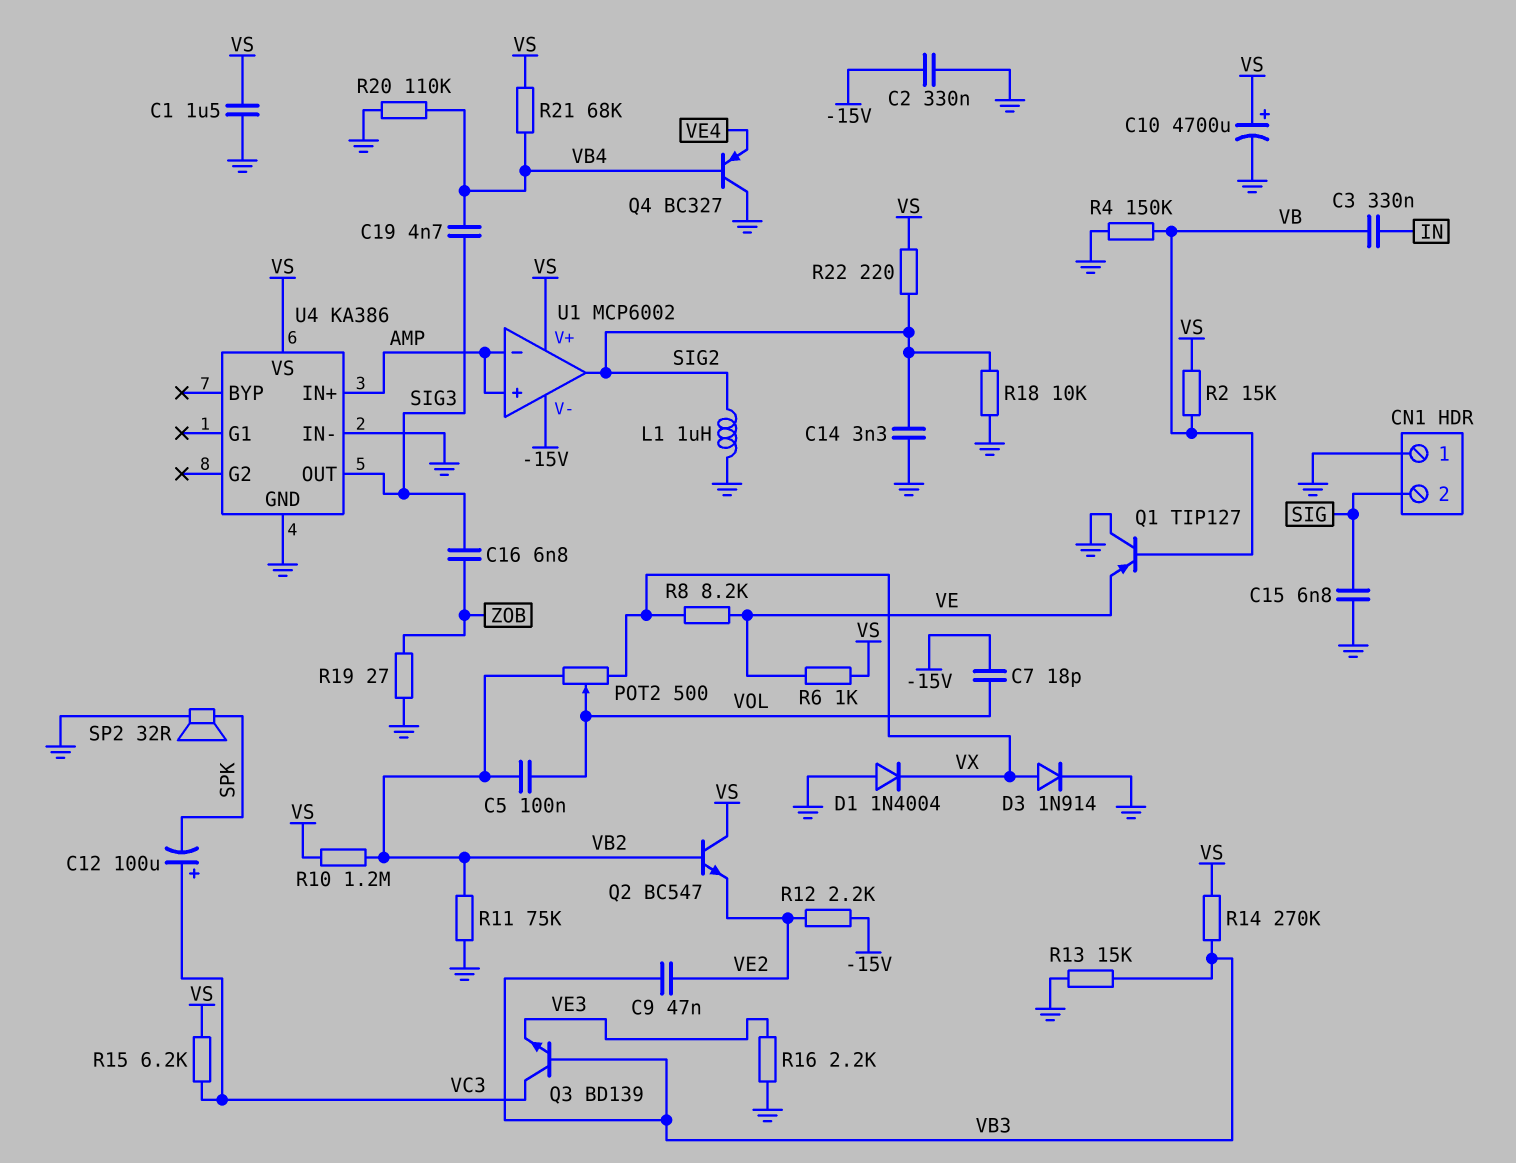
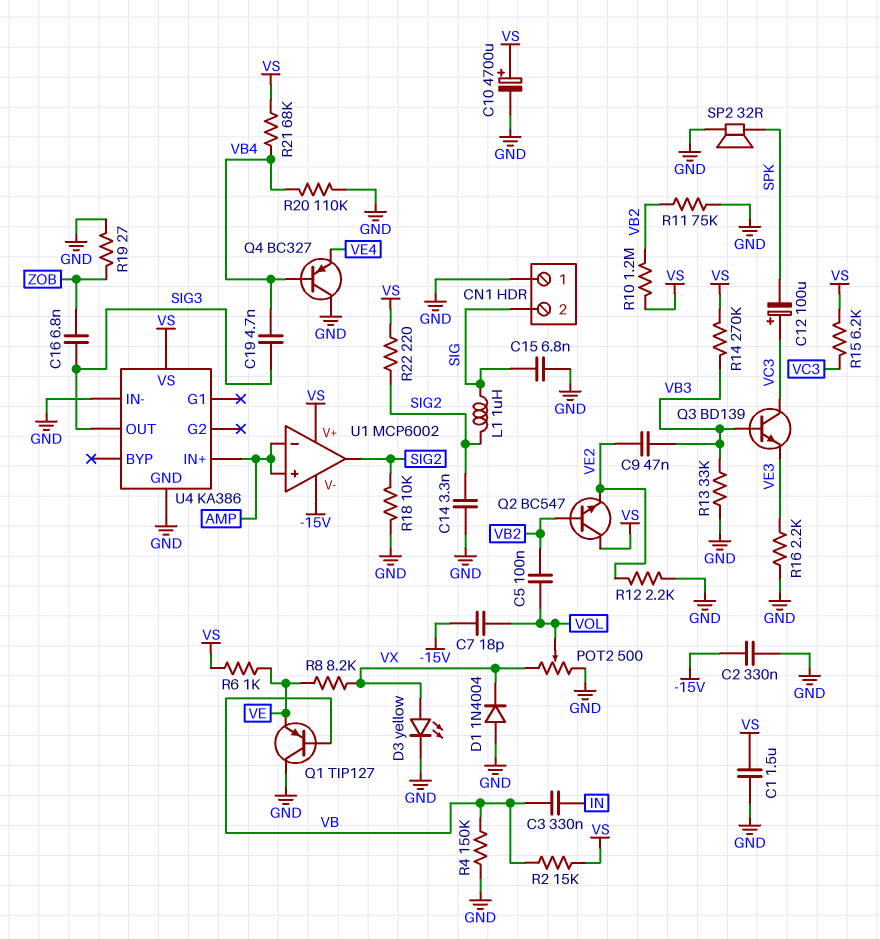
D3: diode 1N914 (A VX, K GND) -> LED yellow (A VX, K GND)
L1: 1uH (GND, SIG2) -> 1uH (SIG, SIG2)
POT2: 500 (VB2, VX, wiper VOL) -> 500 (GND, VX, wiper VOL)
R12: 2.2k (-15V, VE2) -> 2.2k (GND, VE2)
R13: 15k (GND, VB3) -> 33k (GND, VB3)

